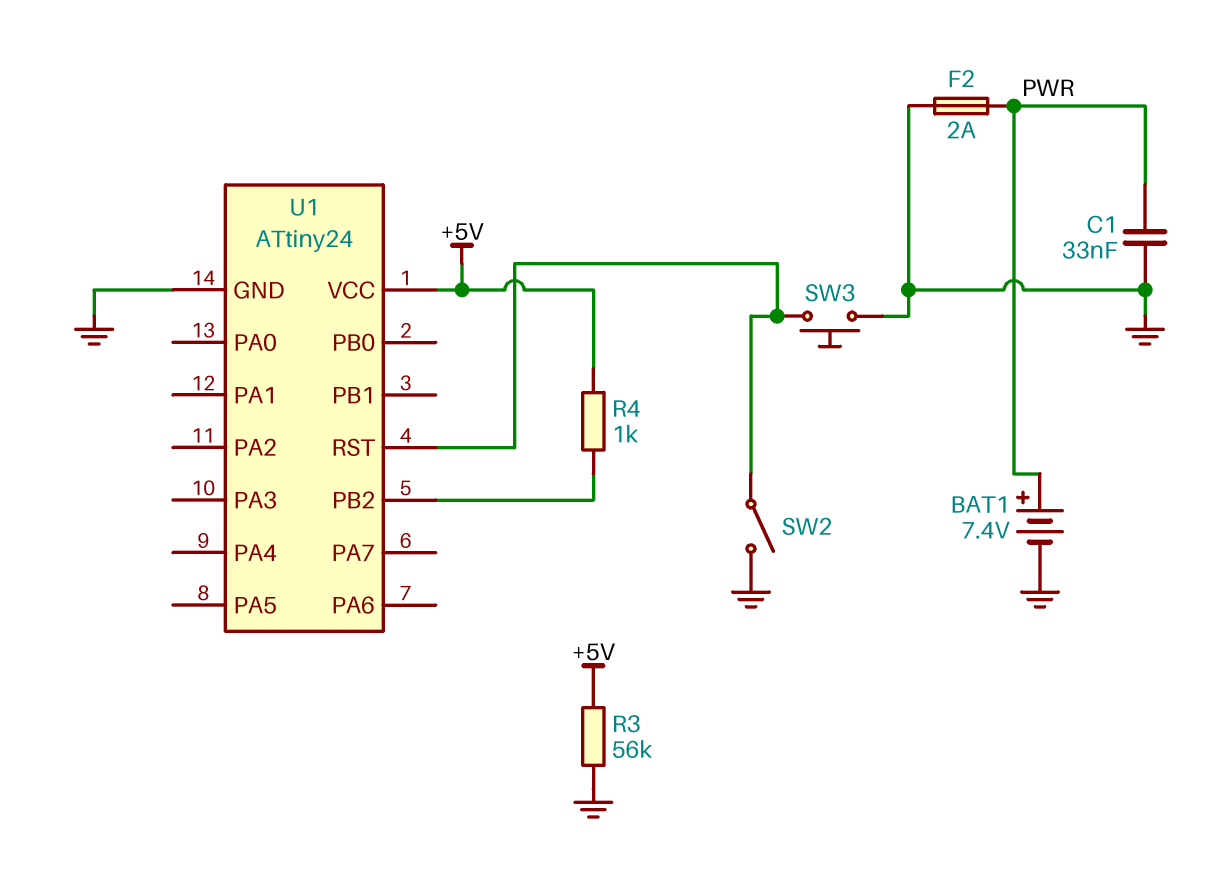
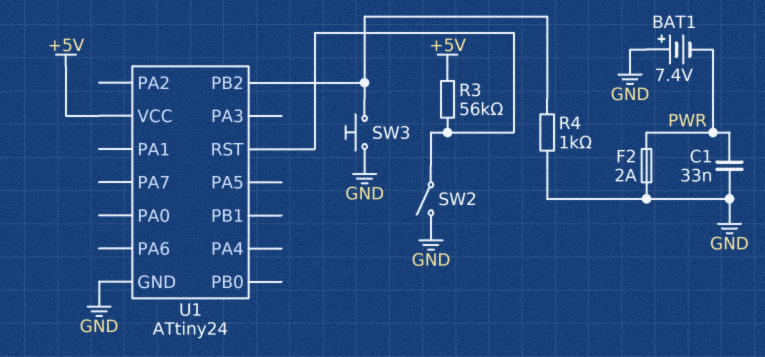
BAT1: 7.4V (plus PWR, minus GND) -> 7.4V (plus GND, minus PWR)
R3: 56k (+5V, GND) -> 56k (+5V, U1/RST)
R4: 1k (+5V, U1/PB2) -> 1k (GND, U1/PB2)
SW3: button (GND, U1/RST) -> button (GND, U1/PB2)

